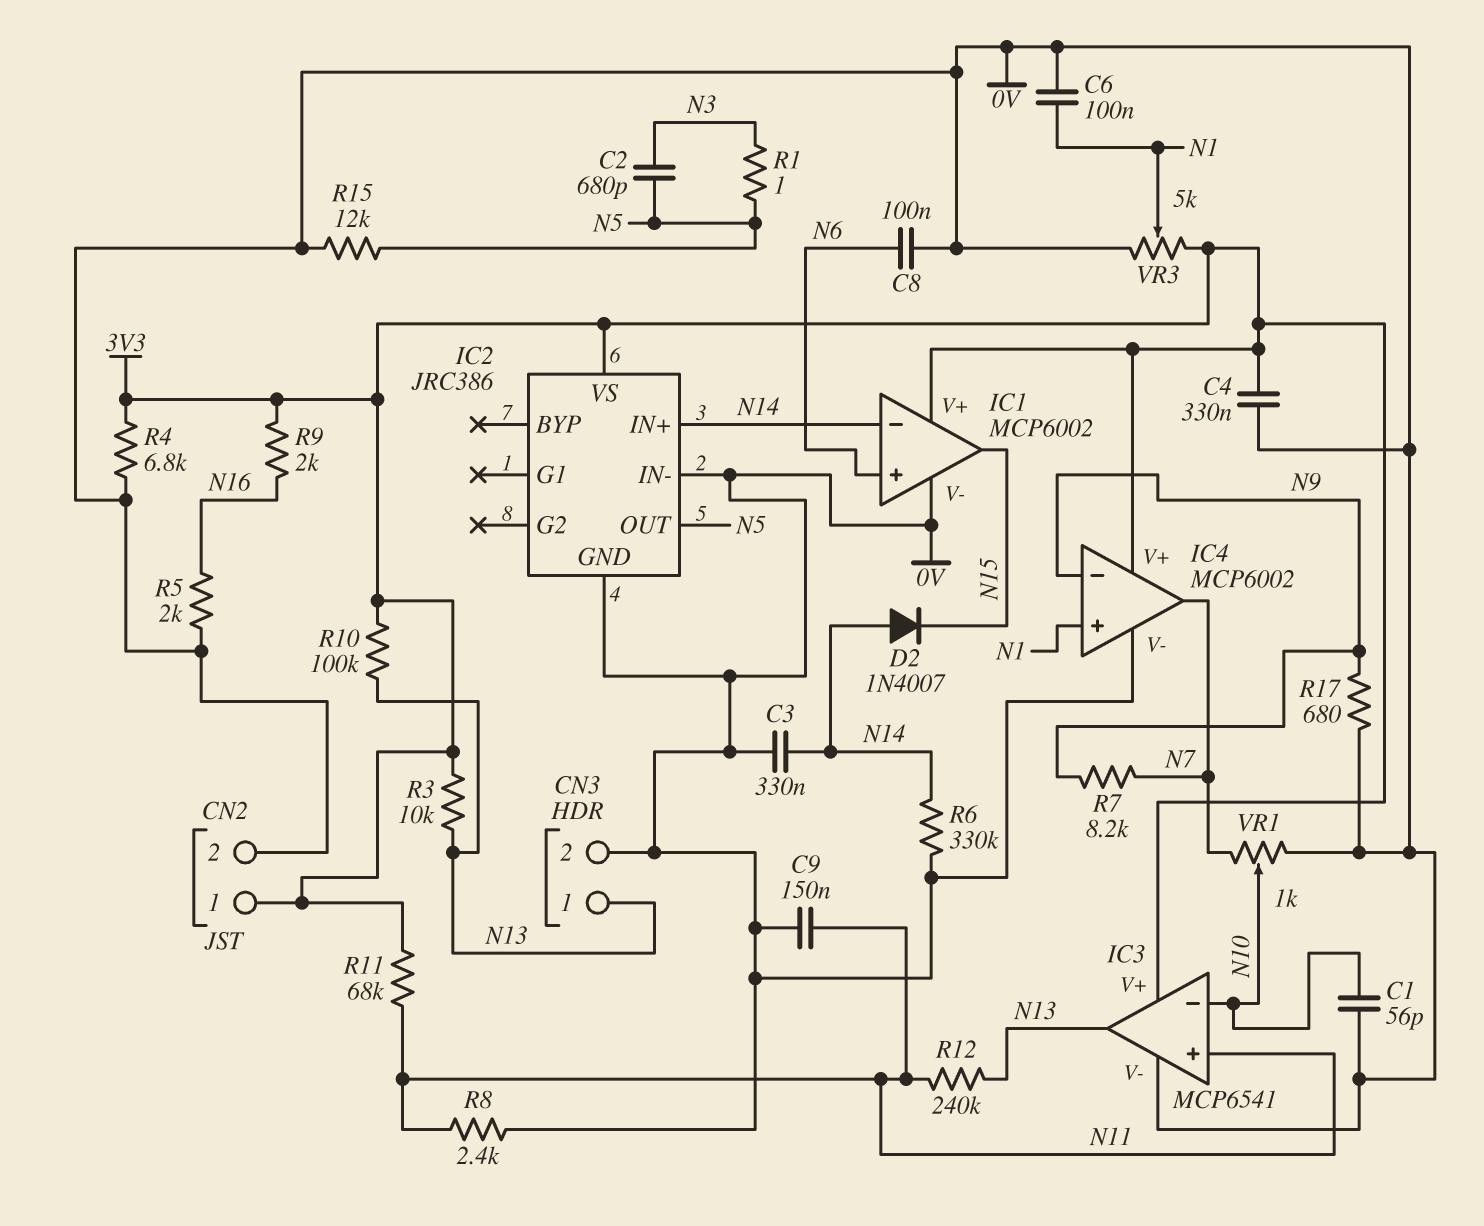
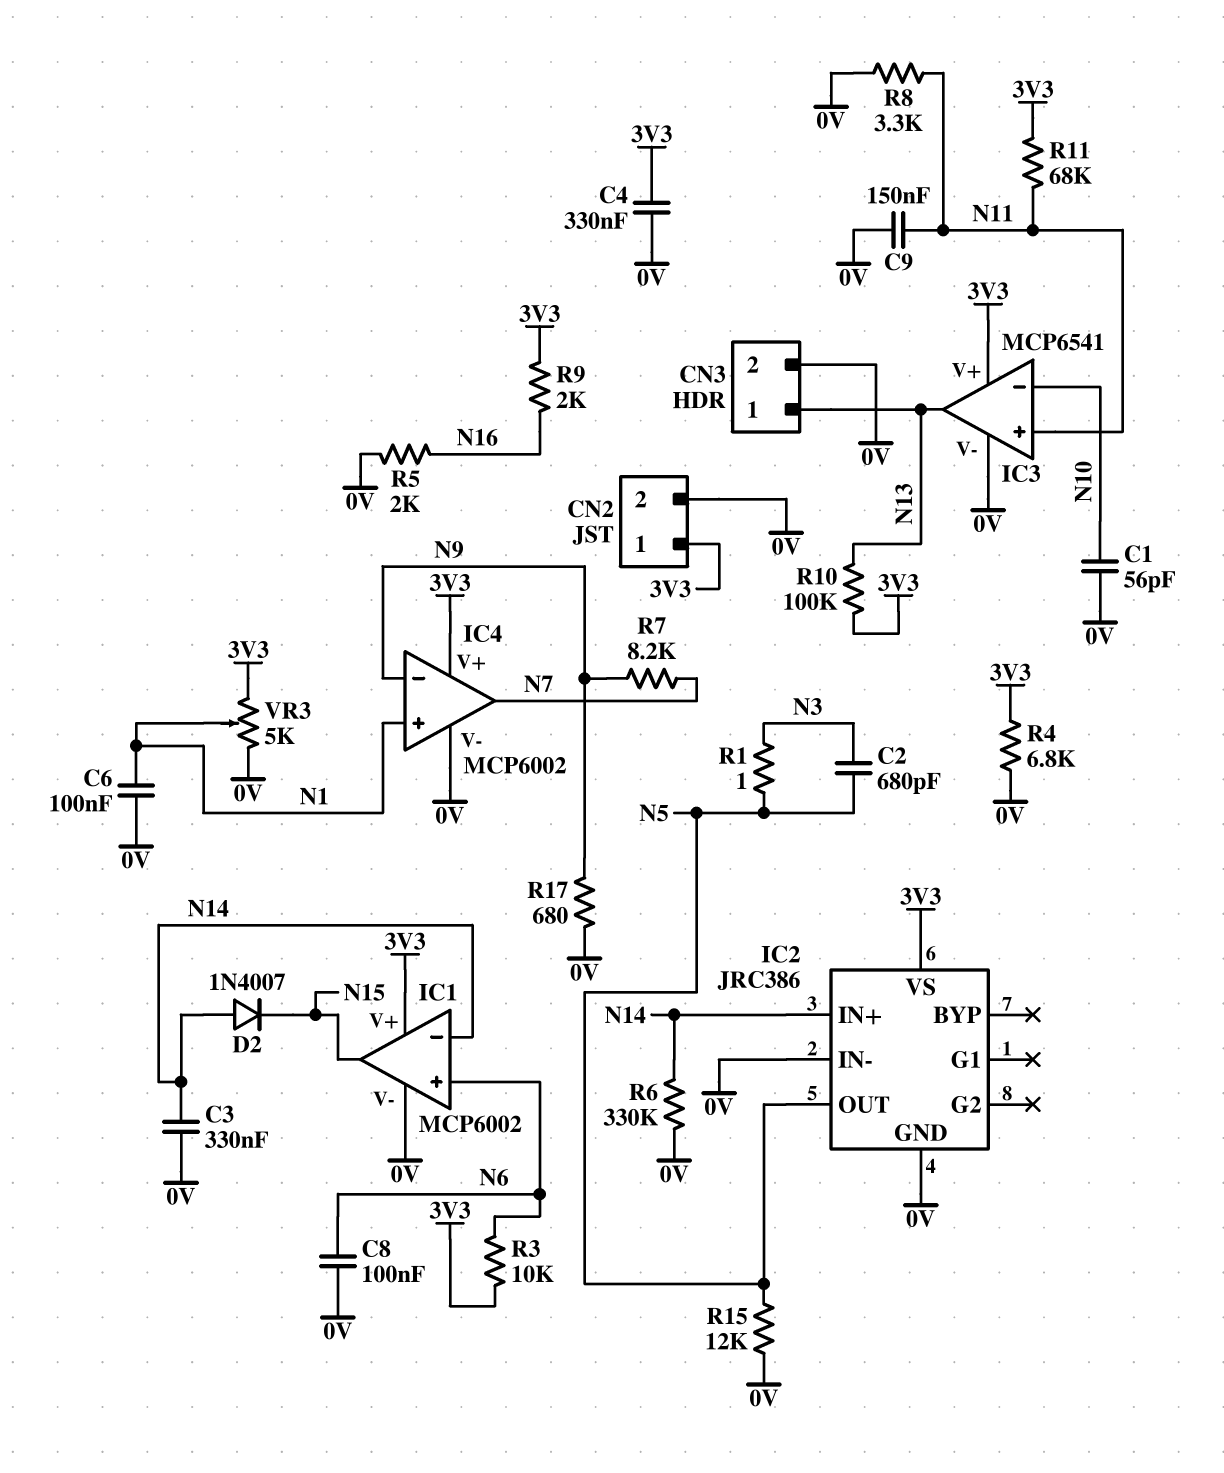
R3: 10k (3V3, N13) -> 10k (3V3, N6)
R8: 2.4k (0V, N11) -> 3.3k (0V, N11)
R12: 240k (N11, N13) -> none
VR1: 1k (0V, N7, wiper N10) -> none

